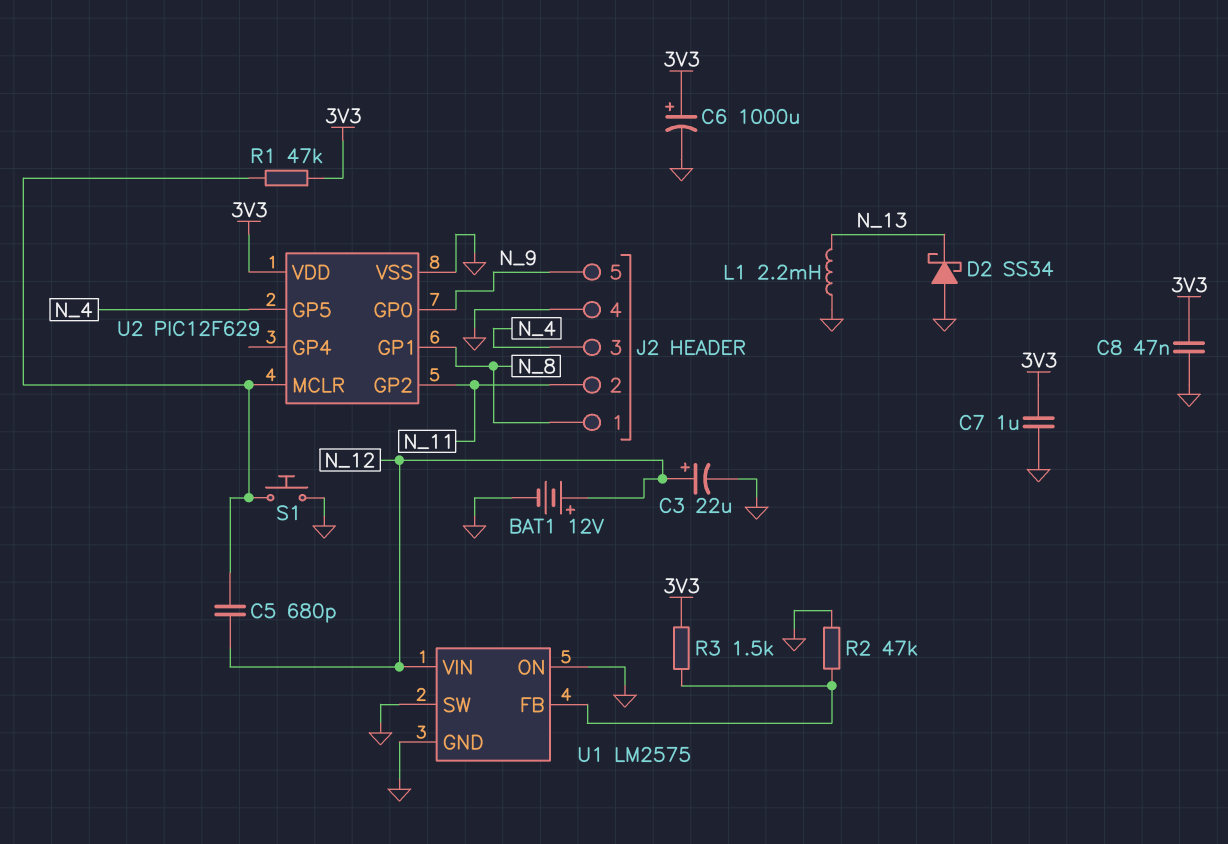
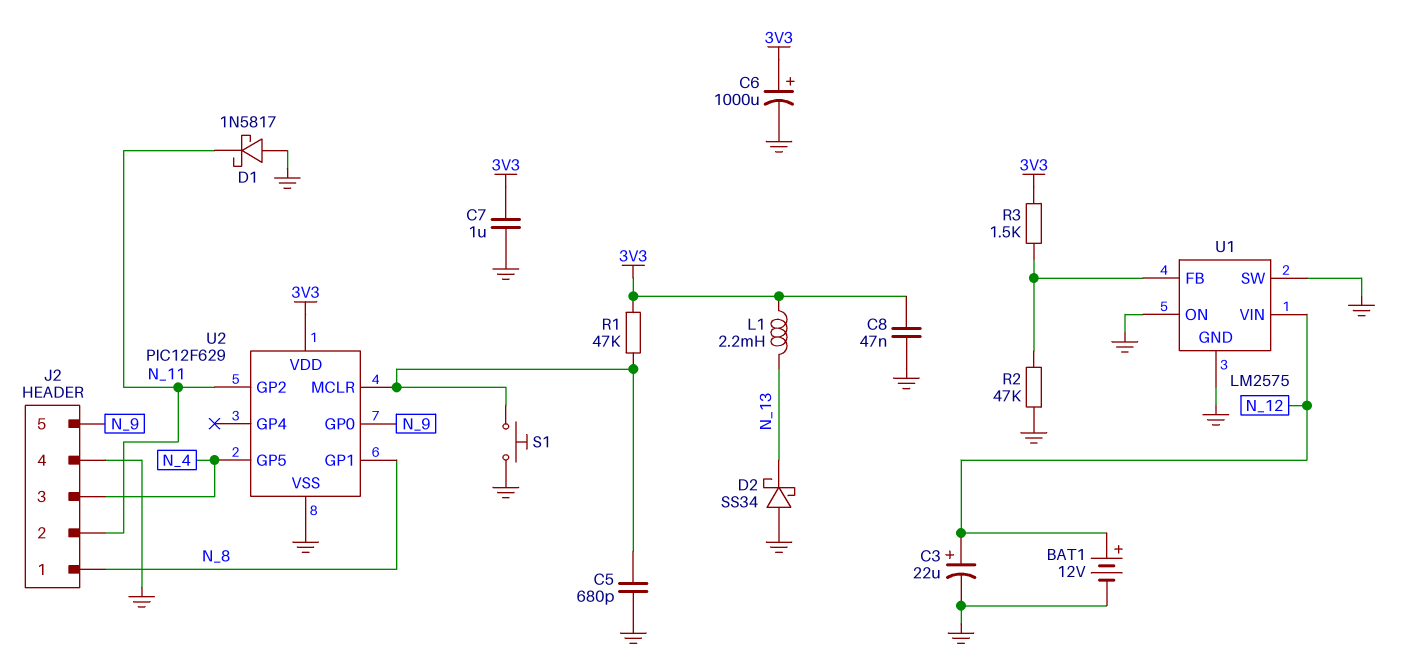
C5: 680pF (N_12, U2/MCLR) -> 680pF (GND, U2/MCLR)
D1: none -> schottky 1N5817 (A GND, K N_11)
L1: 2.2mH (GND, N_13) -> 2.2mH (3V3, N_13)

